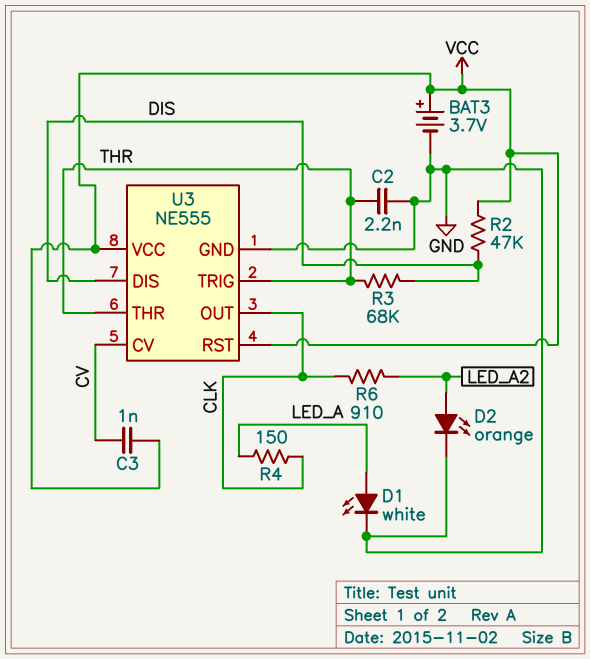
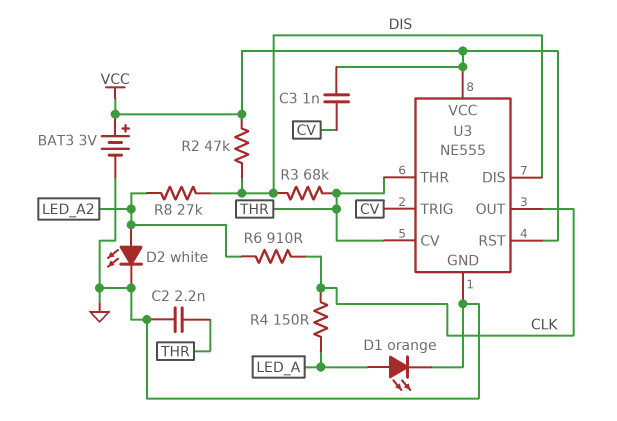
BAT3: 3.7V (plus VCC, minus GND) -> 3V (plus VCC, minus GND)
D1: LED white (A LED_A, K GND) -> LED orange (A LED_A, K GND)
D2: LED orange (A LED_A2, K GND) -> LED white (A LED_A2, K GND)
R8: none -> 27k (DIS, LED_A2)
U3 pin CV: CV -> THR
U3 pin TRIG: THR -> CV

